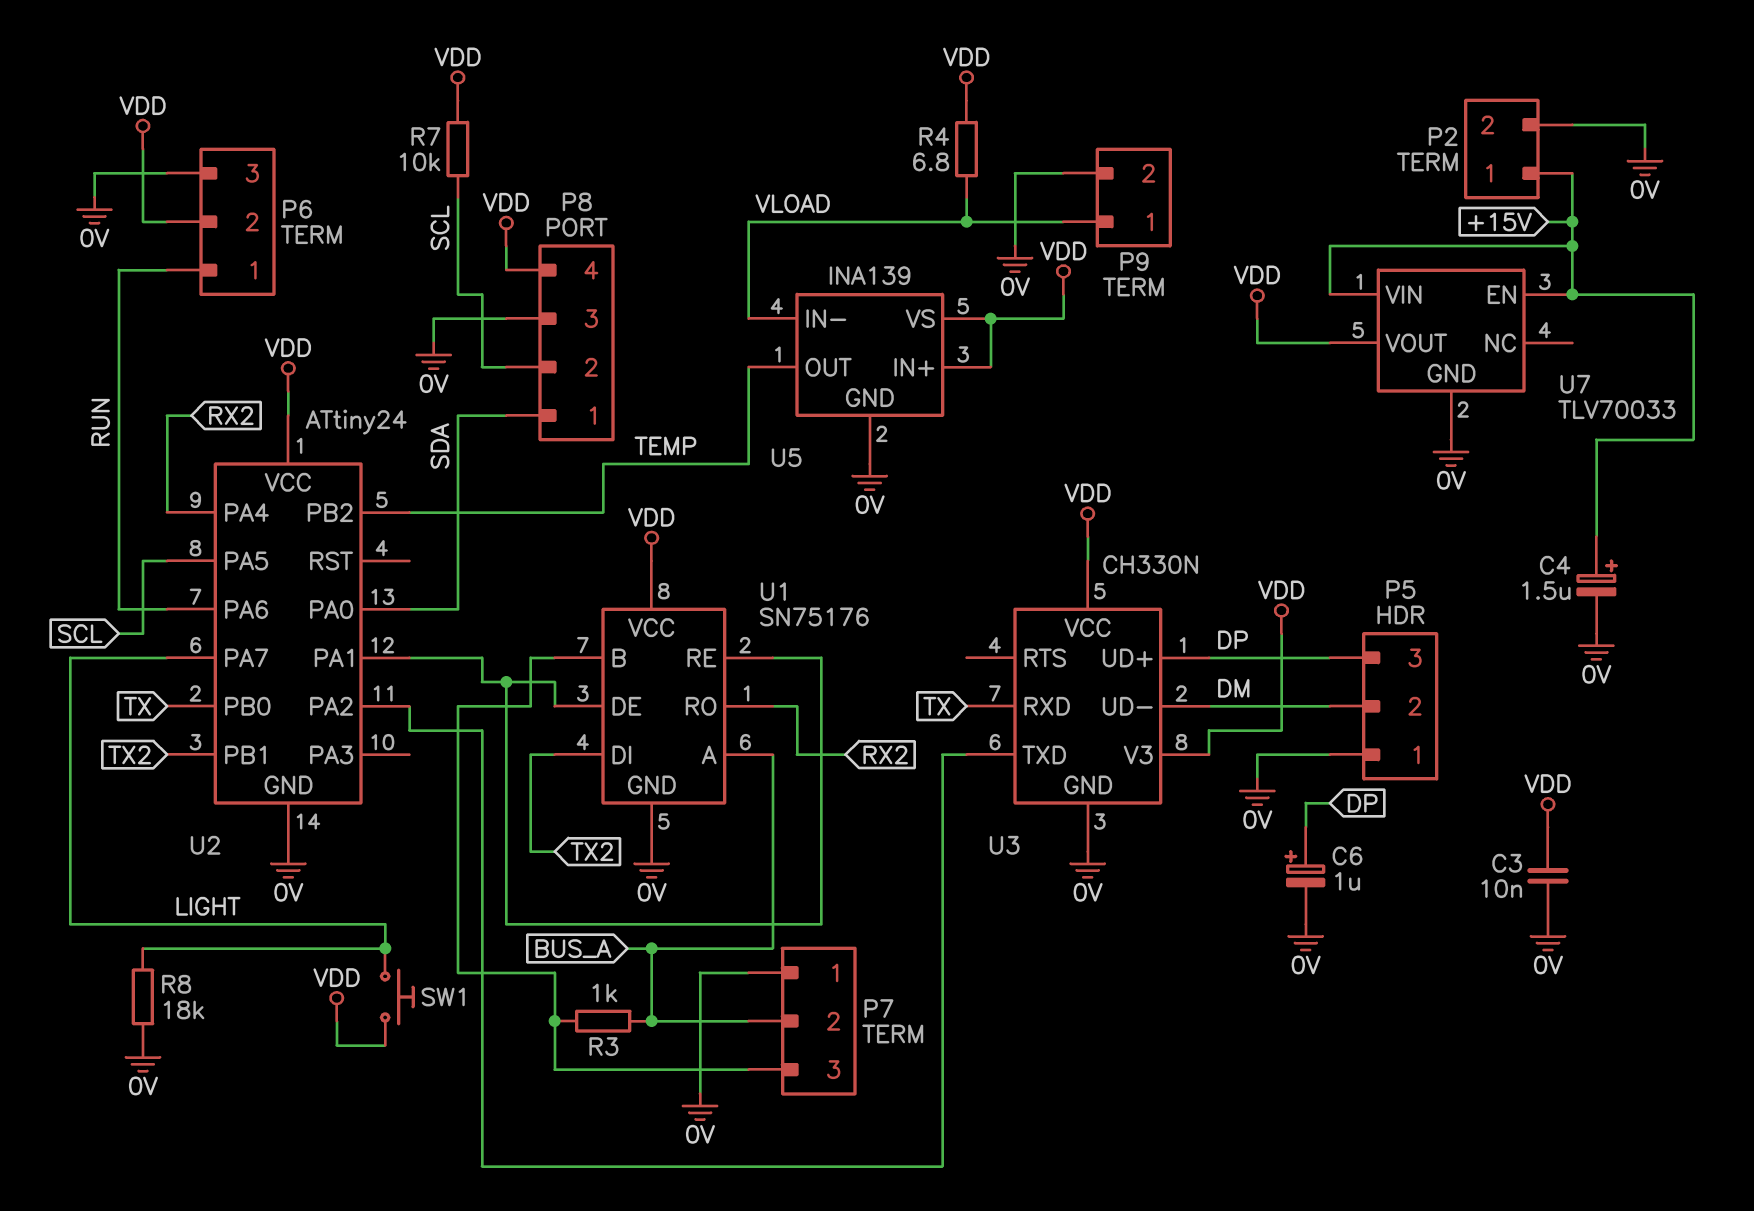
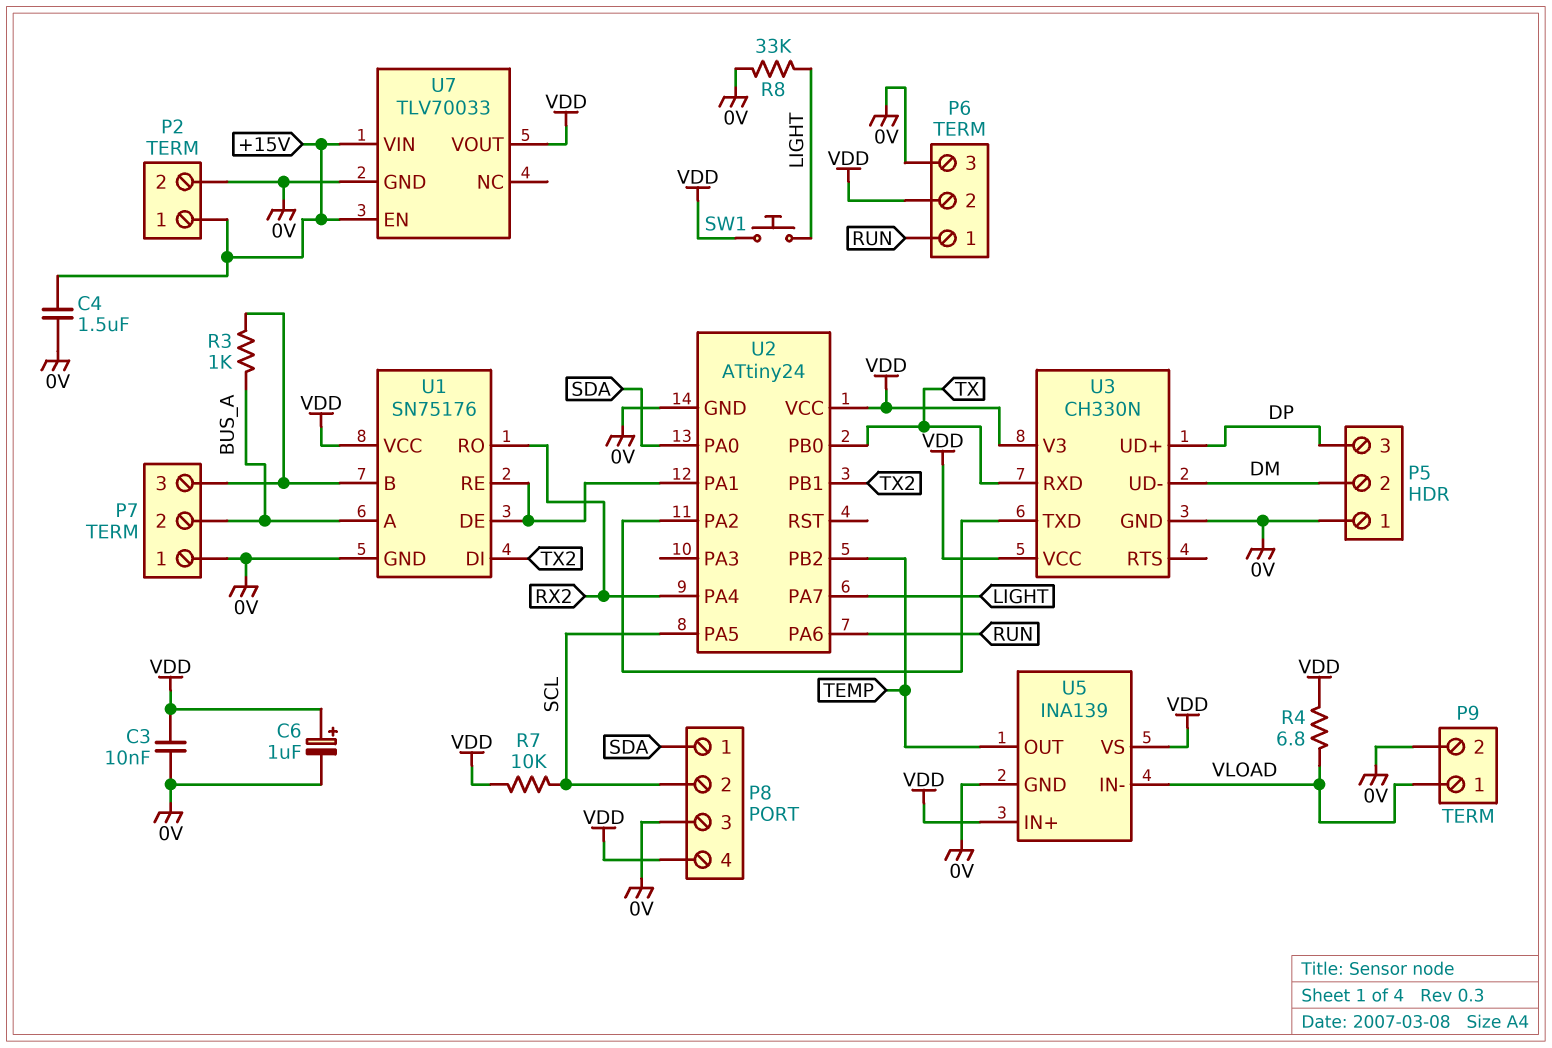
C4: 1.5uF (plus +15V, minus 0V) -> 1.5uF (+15V, 0V)
C6: 1uF (plus DP, minus 0V) -> 1uF (plus VDD, minus 0V)
R8: 18k (0V, LIGHT) -> 33k (0V, LIGHT)

